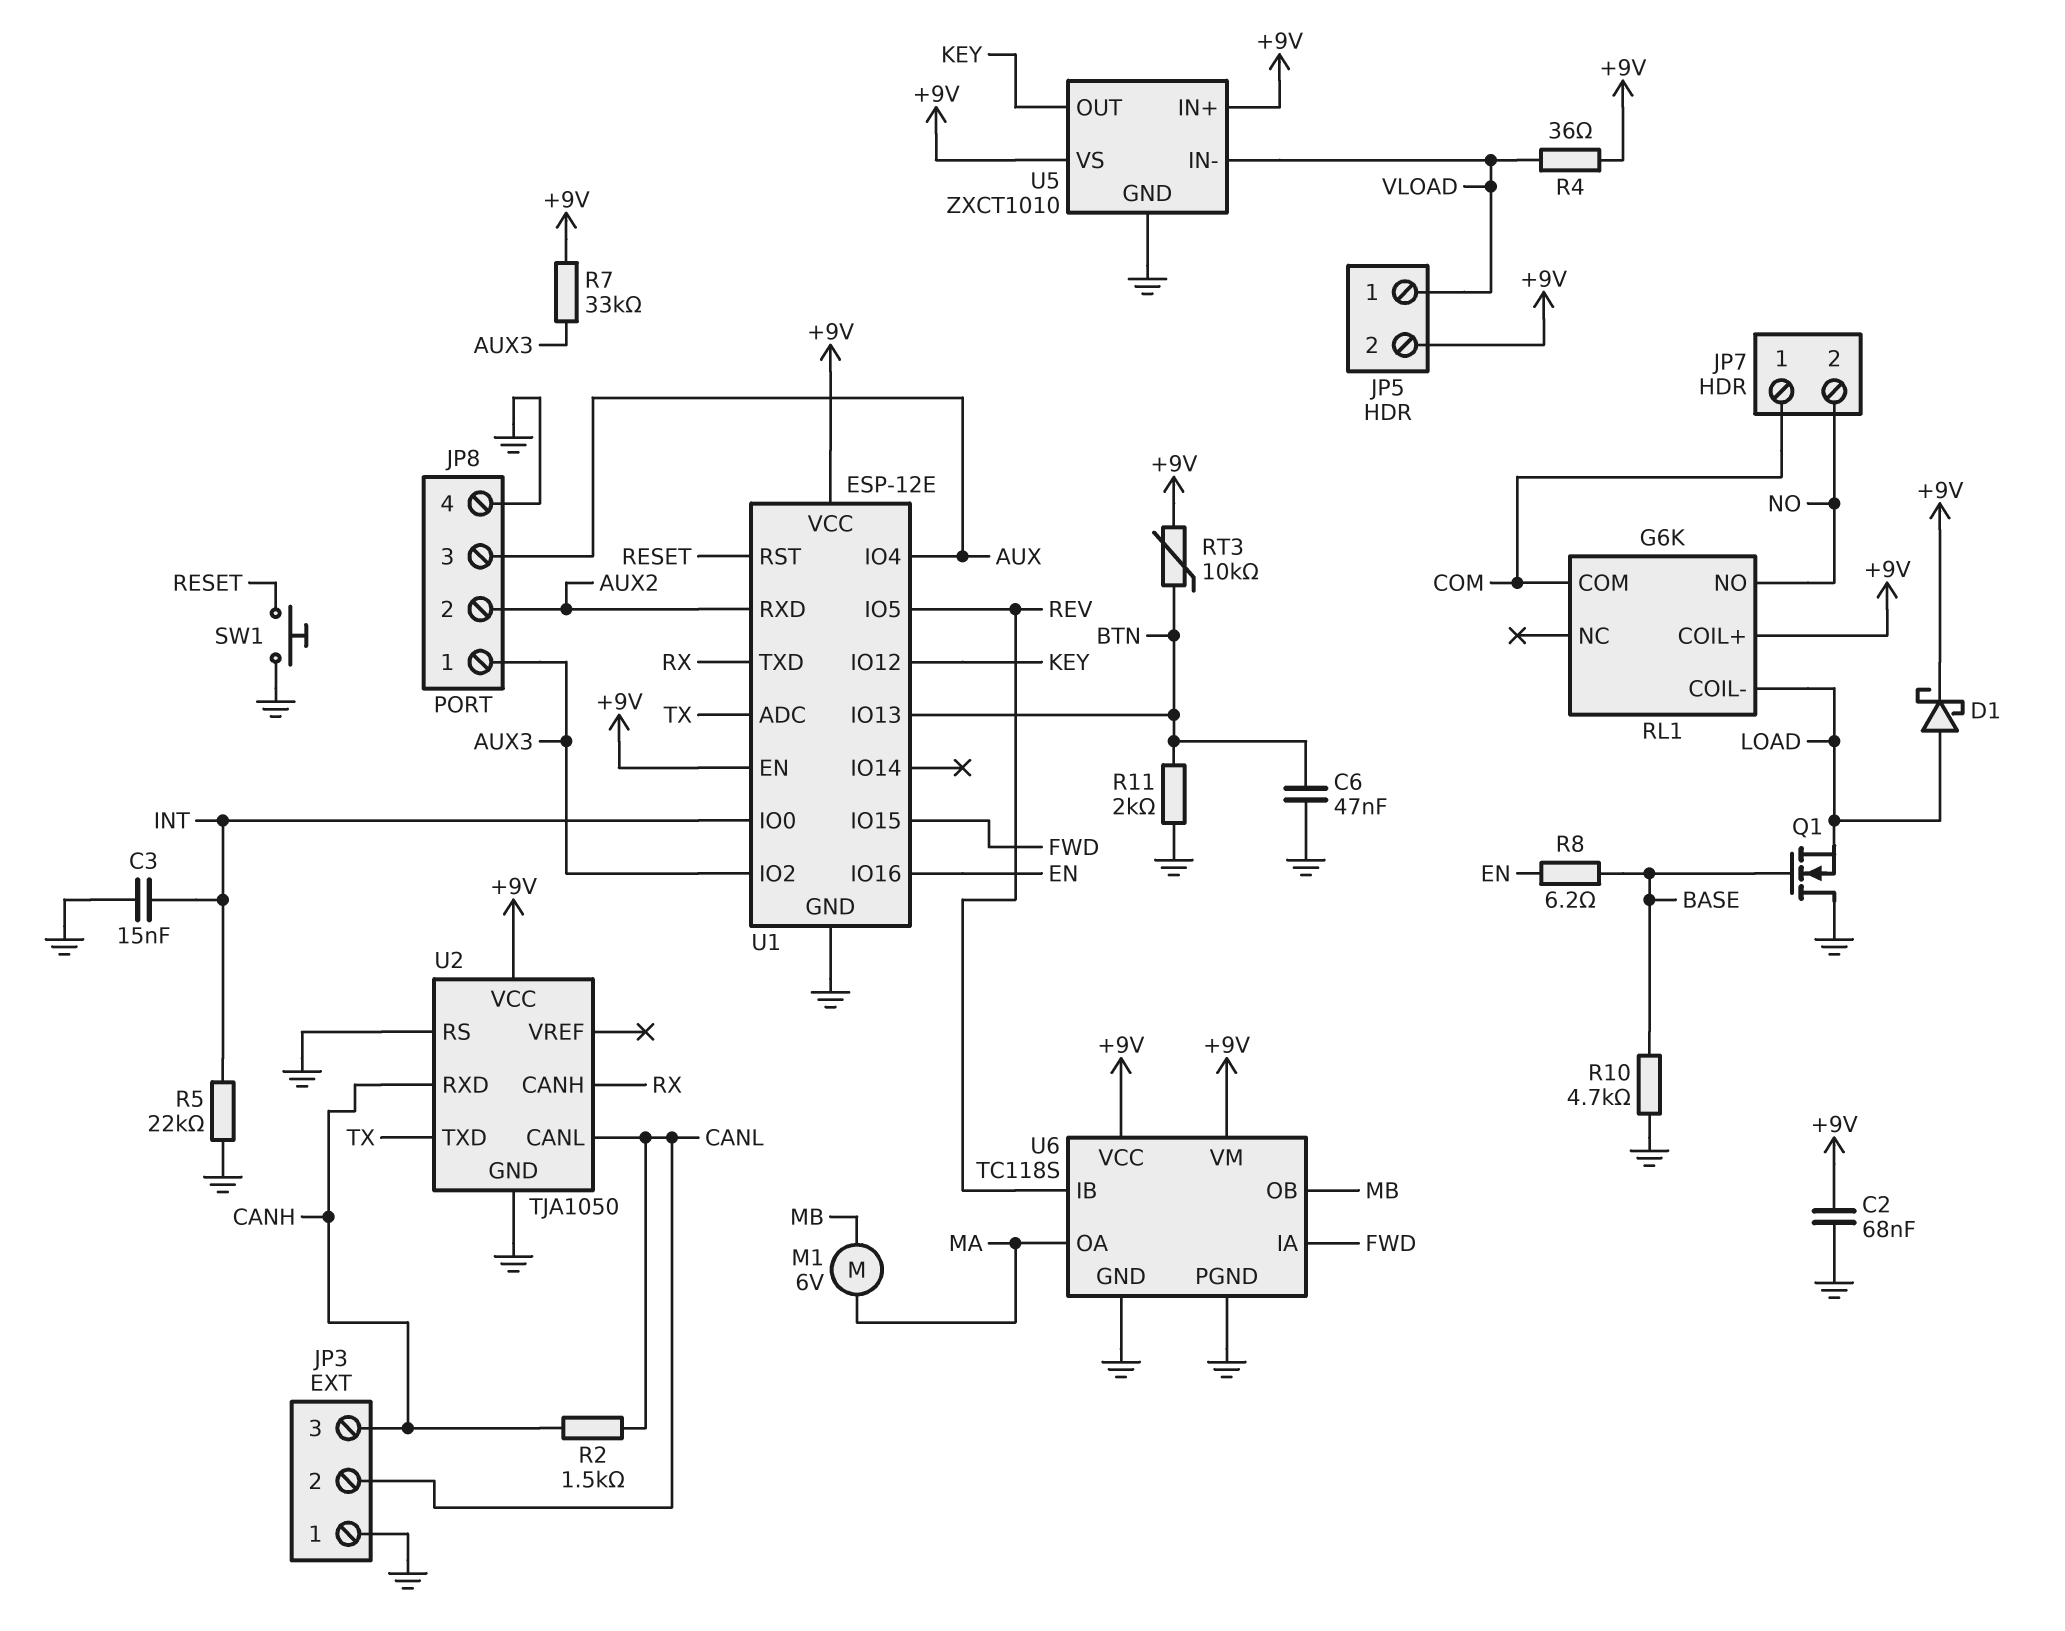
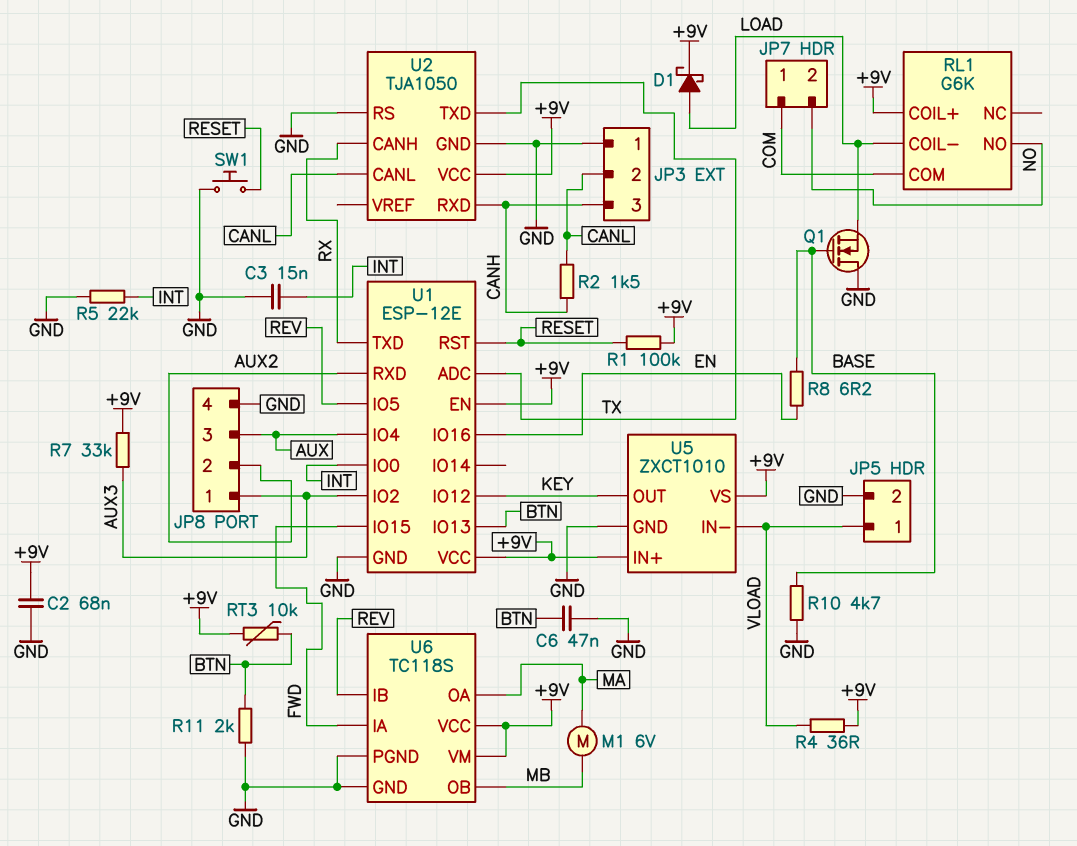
JP5 pin 2: +9V -> GND
R1: none -> 100k (+9V, RESET)

